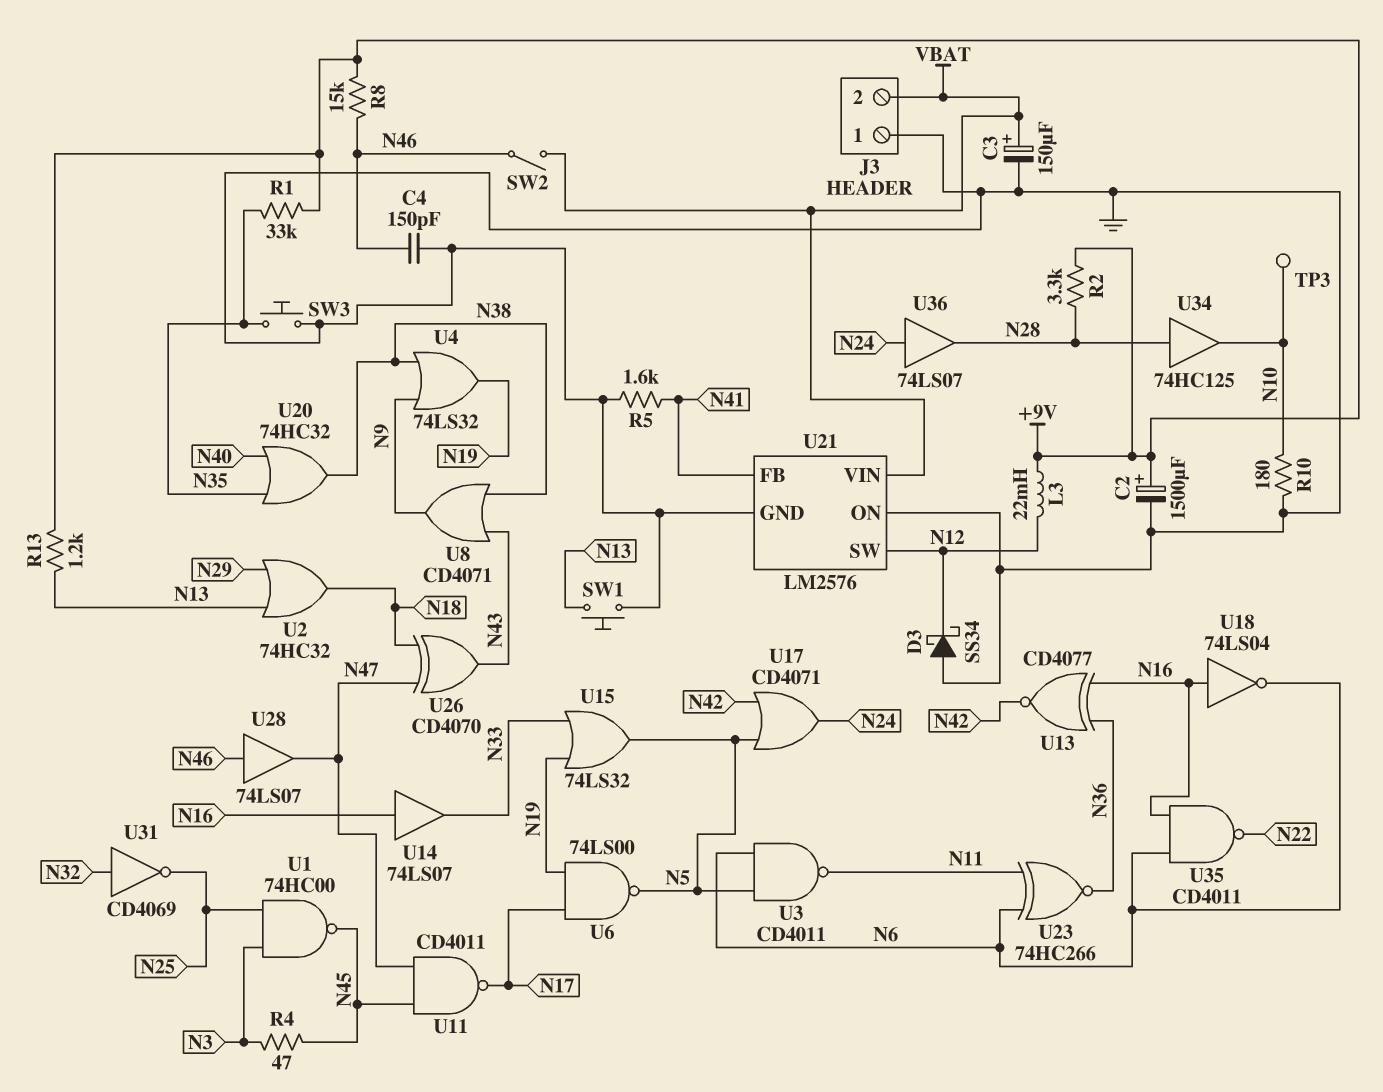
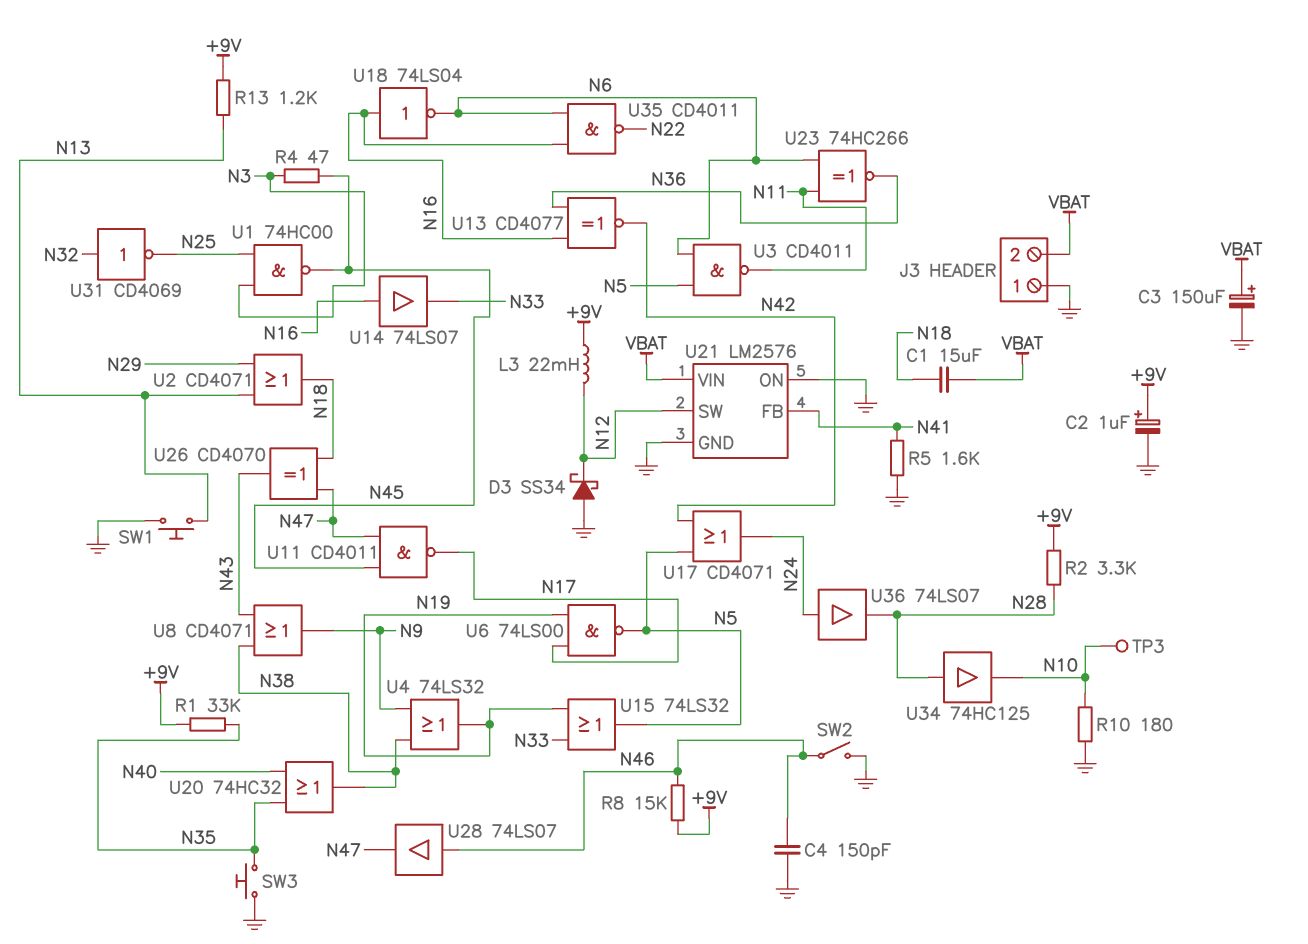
C1: none -> 15uF (N18, VBAT)
C2: 1500uF (plus +9V, minus GND) -> 1uF (plus +9V, minus GND)
SW2: switch (N46, VBAT) -> switch (GND, N46)
U2: OR 74HC32 (in N13, in N29, out N18) -> OR CD4071 (in N13, in N29, out N18)

